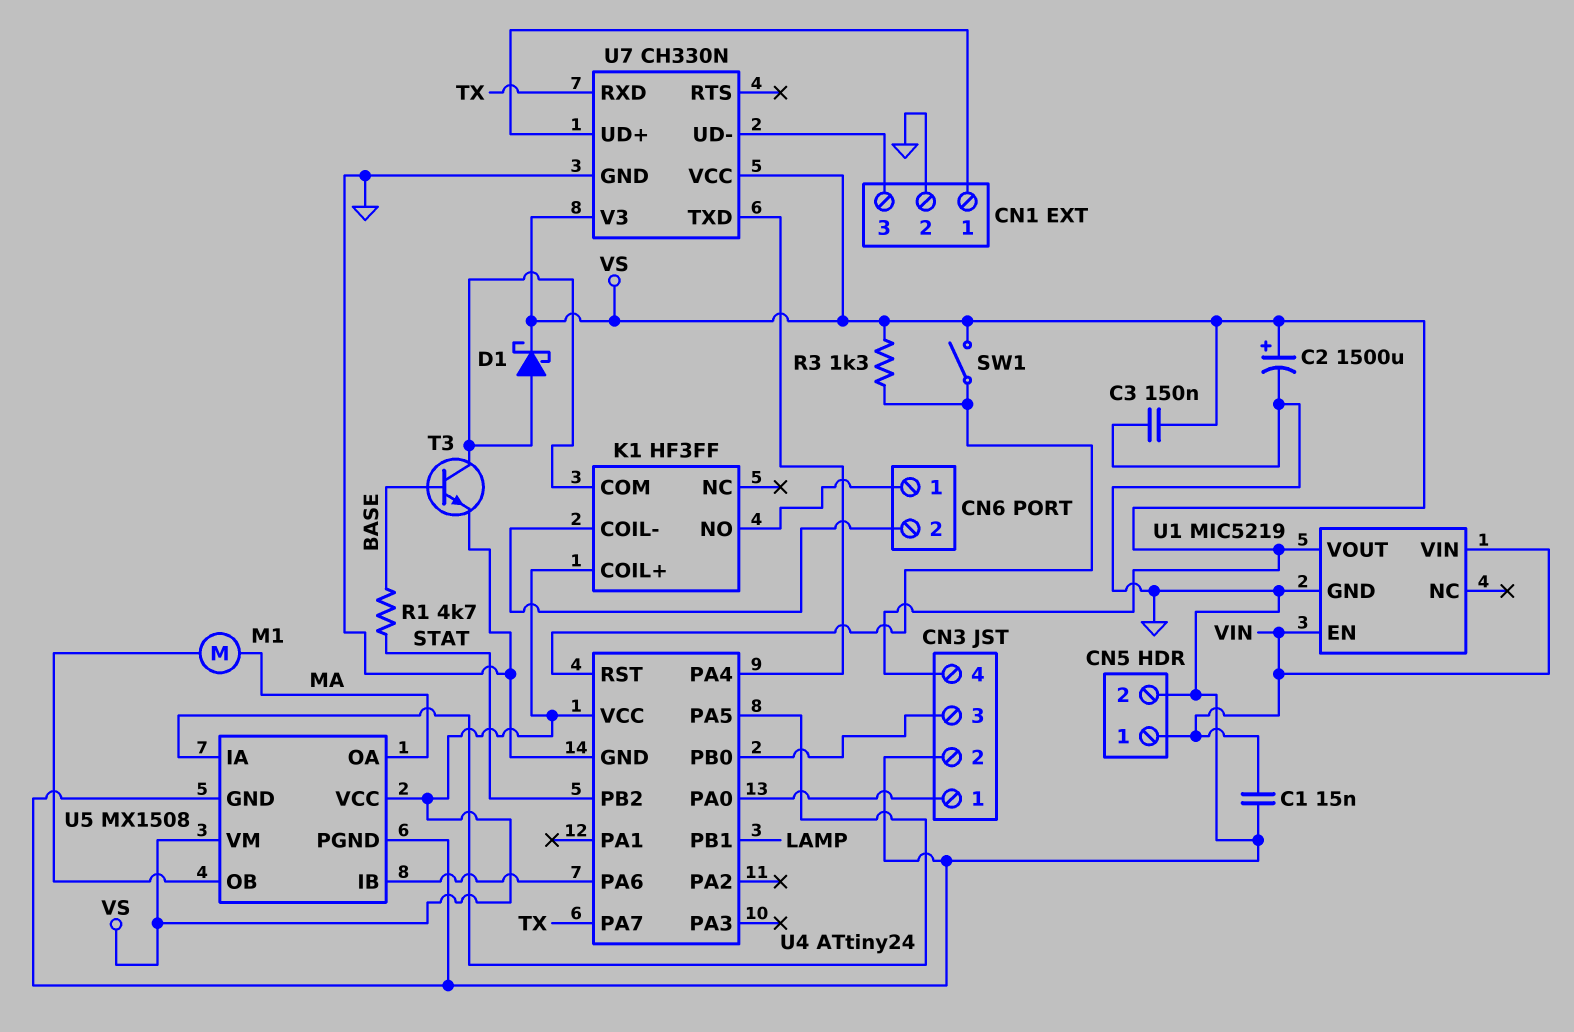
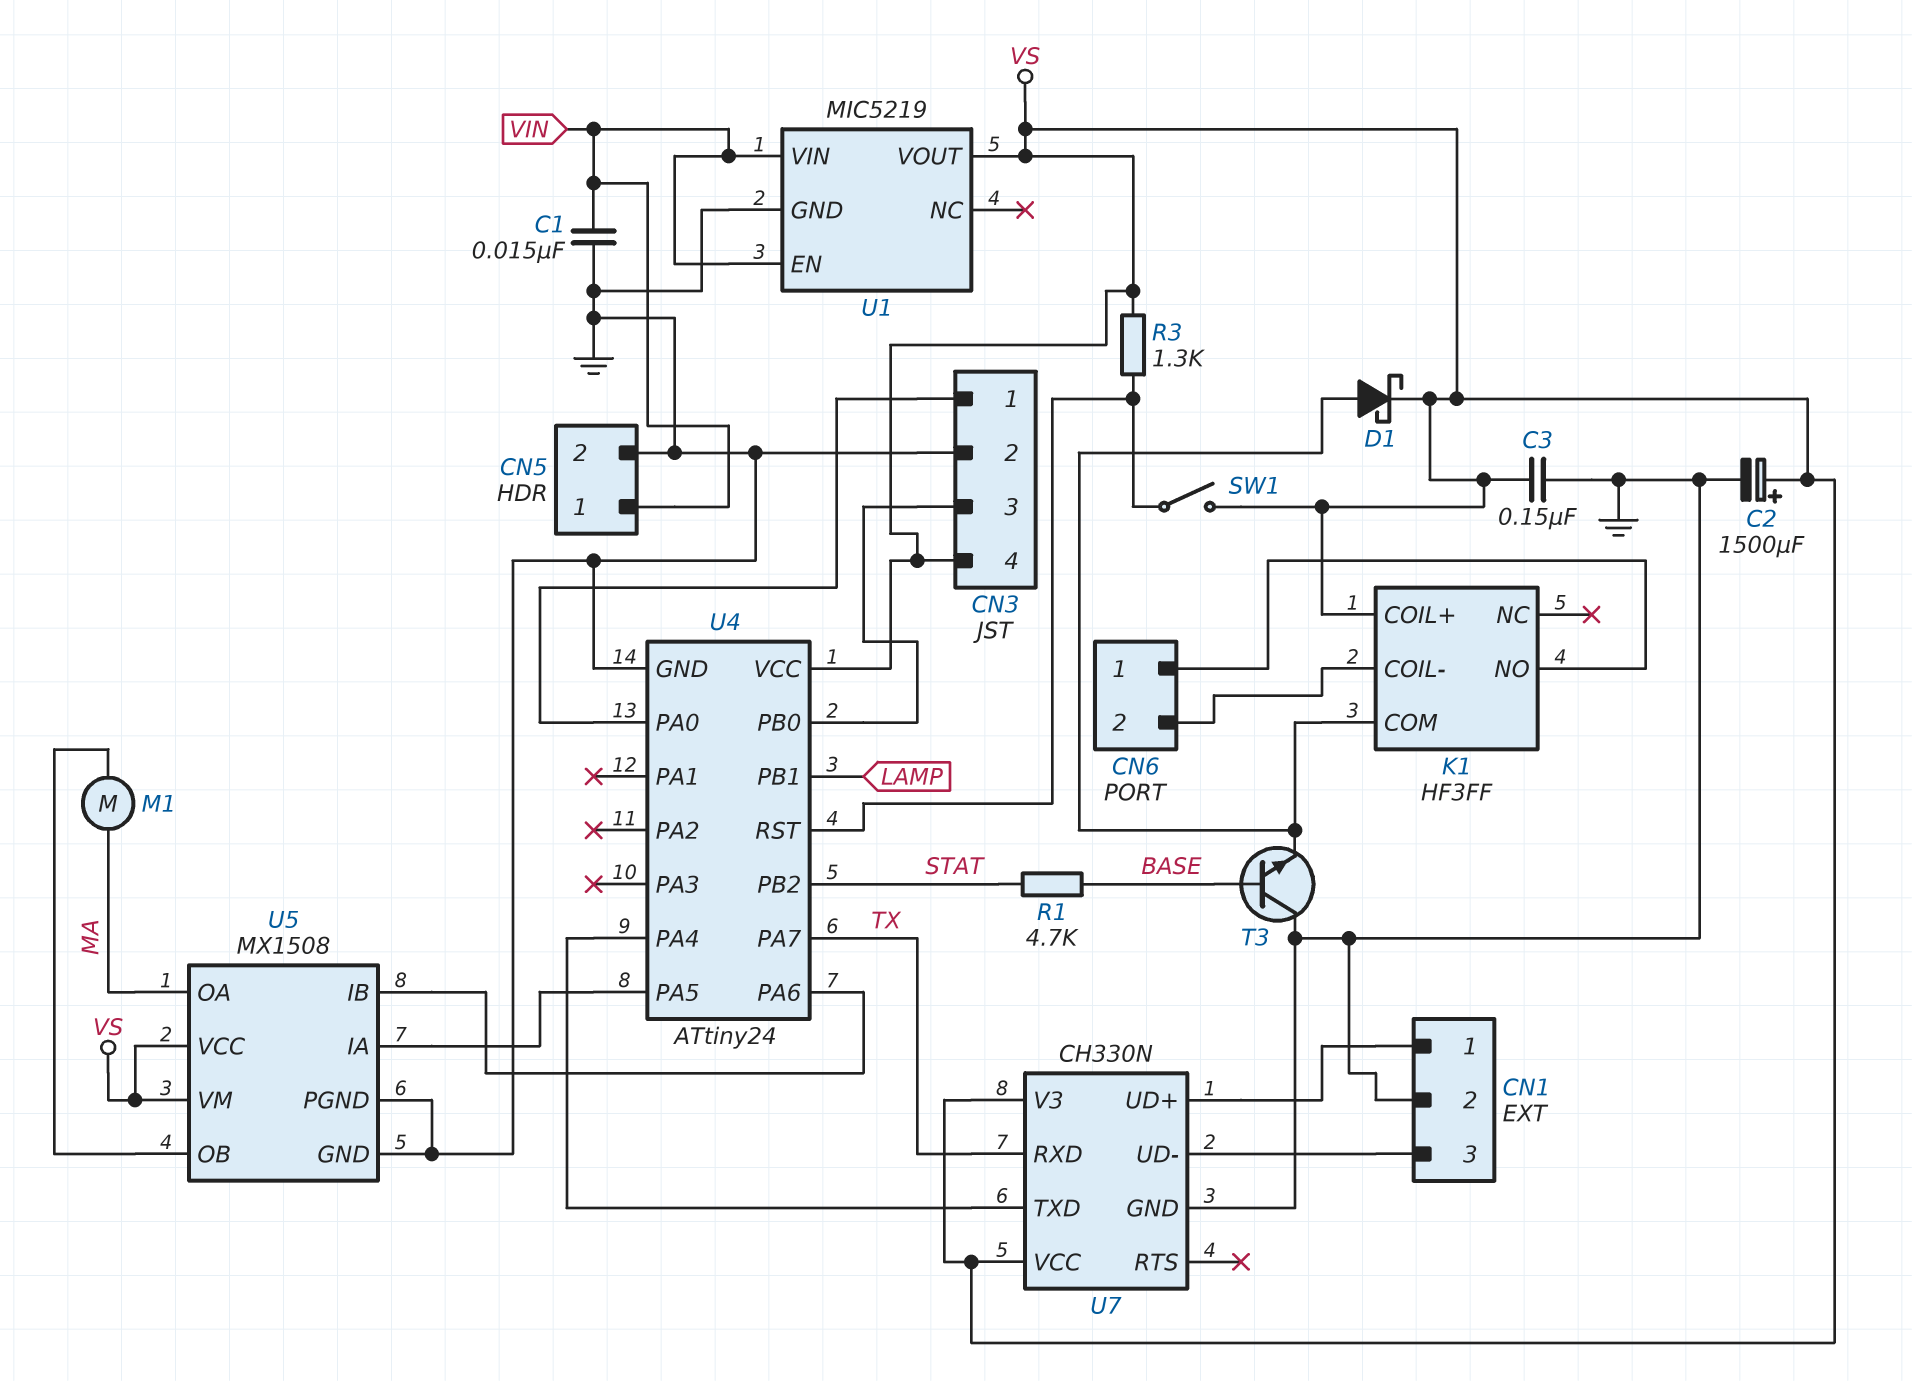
T3: NPN (B BASE, C K1/COM, E GND) -> NPN (B BASE, C GND, E K1/COM)

